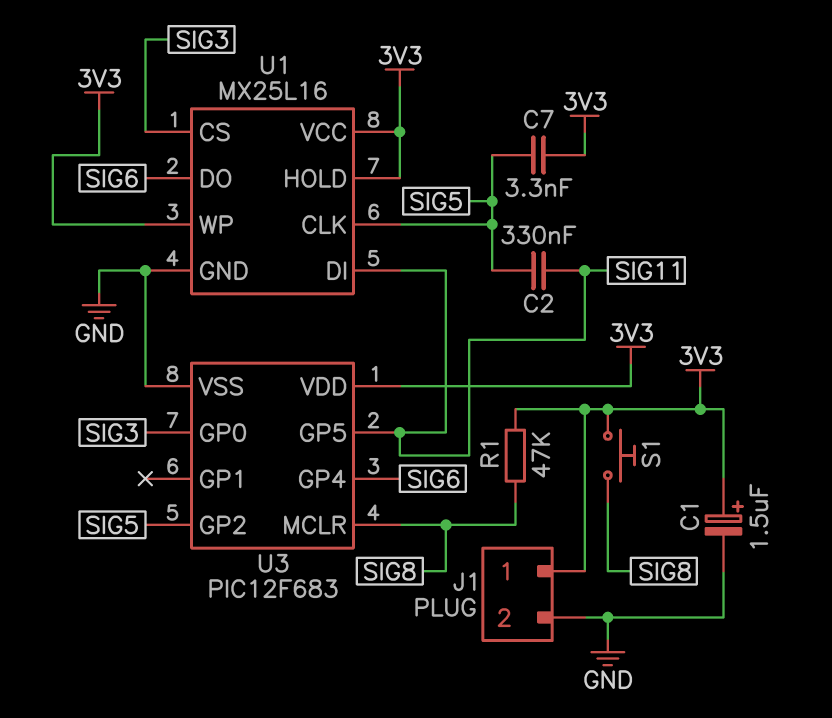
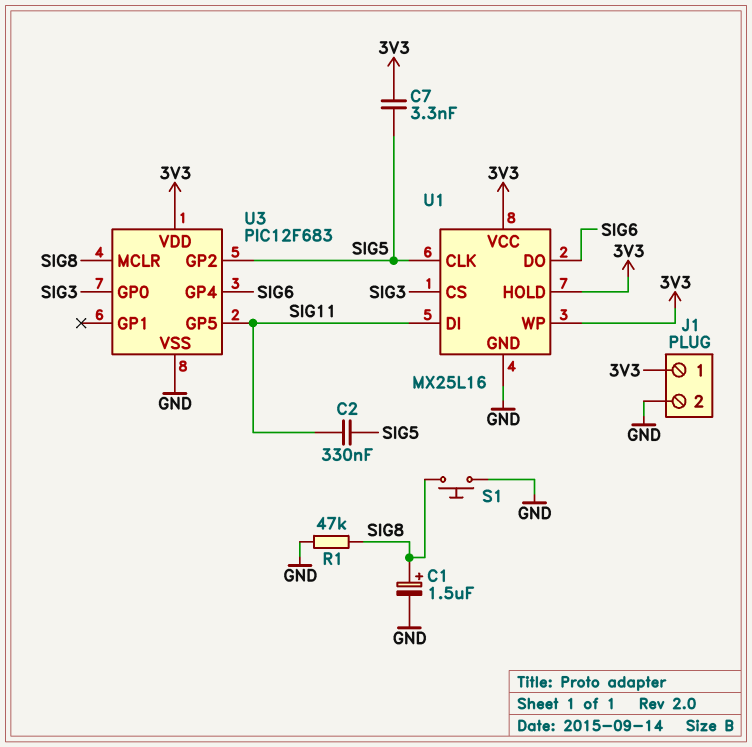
C1: 1.5uF (plus 3V3, minus GND) -> 1.5uF (plus SIG8, minus GND)
R1: 47k (3V3, SIG8) -> 47k (GND, SIG8)
S1: button (3V3, SIG8) -> button (GND, SIG8)

